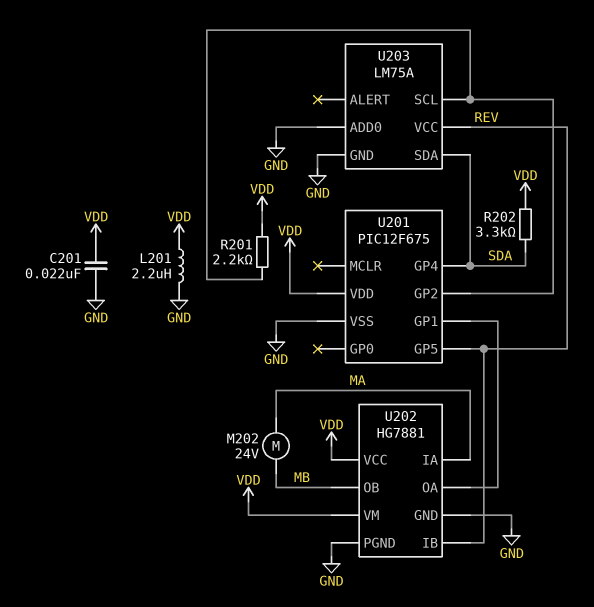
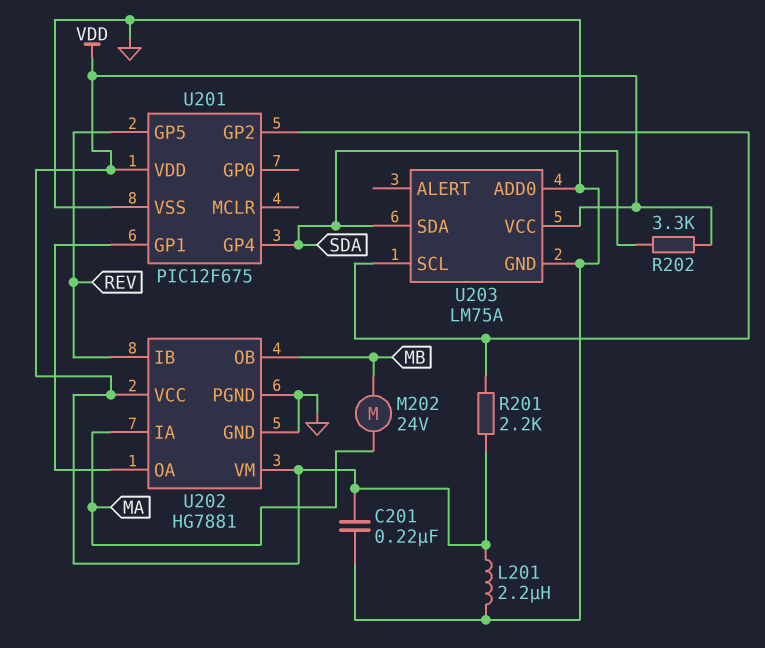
C201: 22nF (GND, VDD) -> 220nF (GND, VDD)
U203 pin VCC: REV -> VDD

